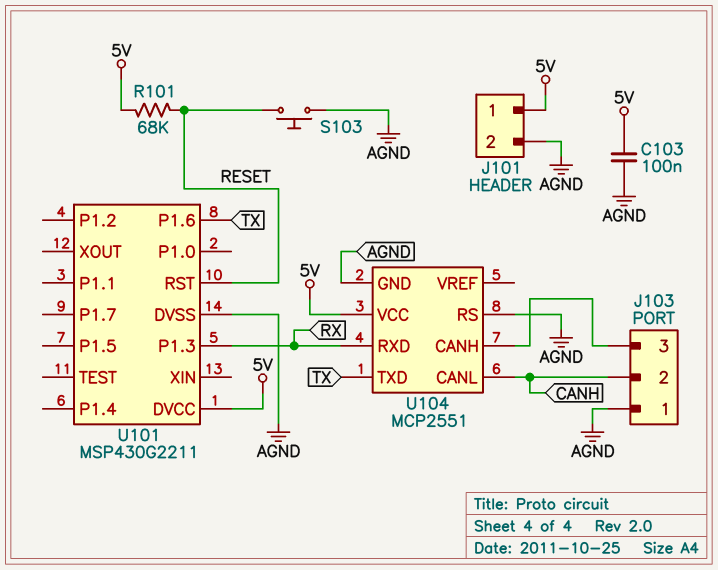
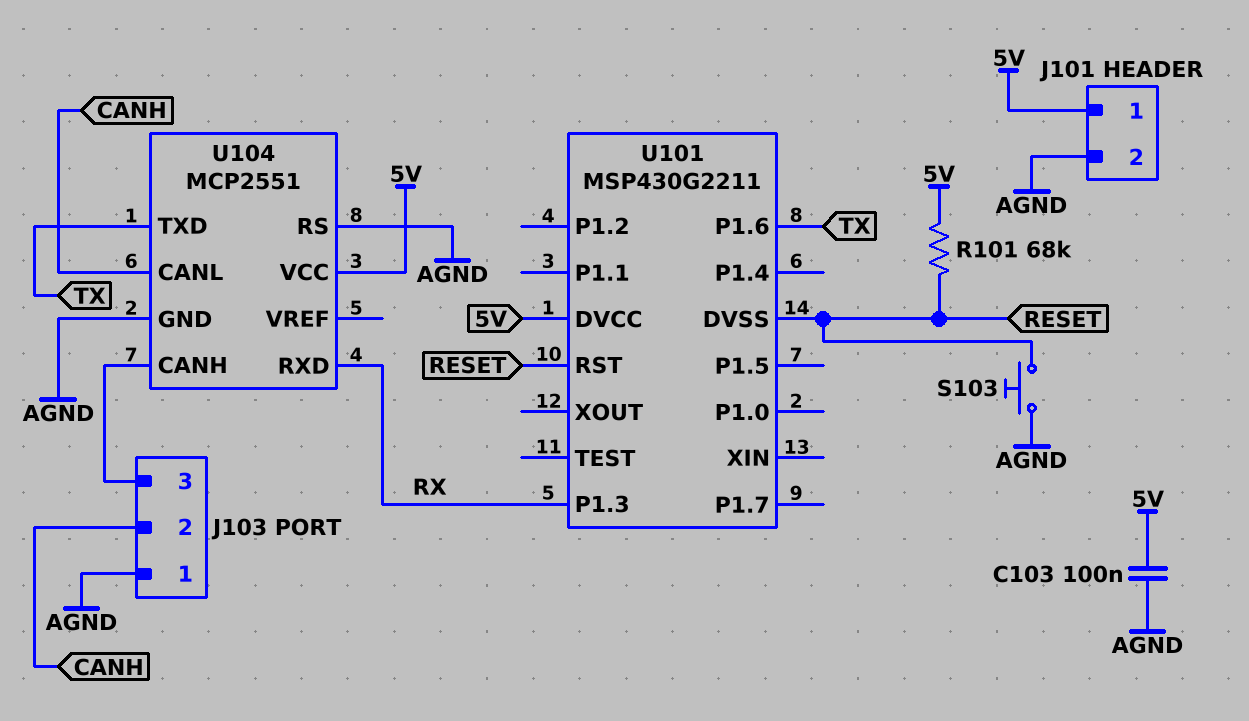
U101 pin DVSS: AGND -> RESET

